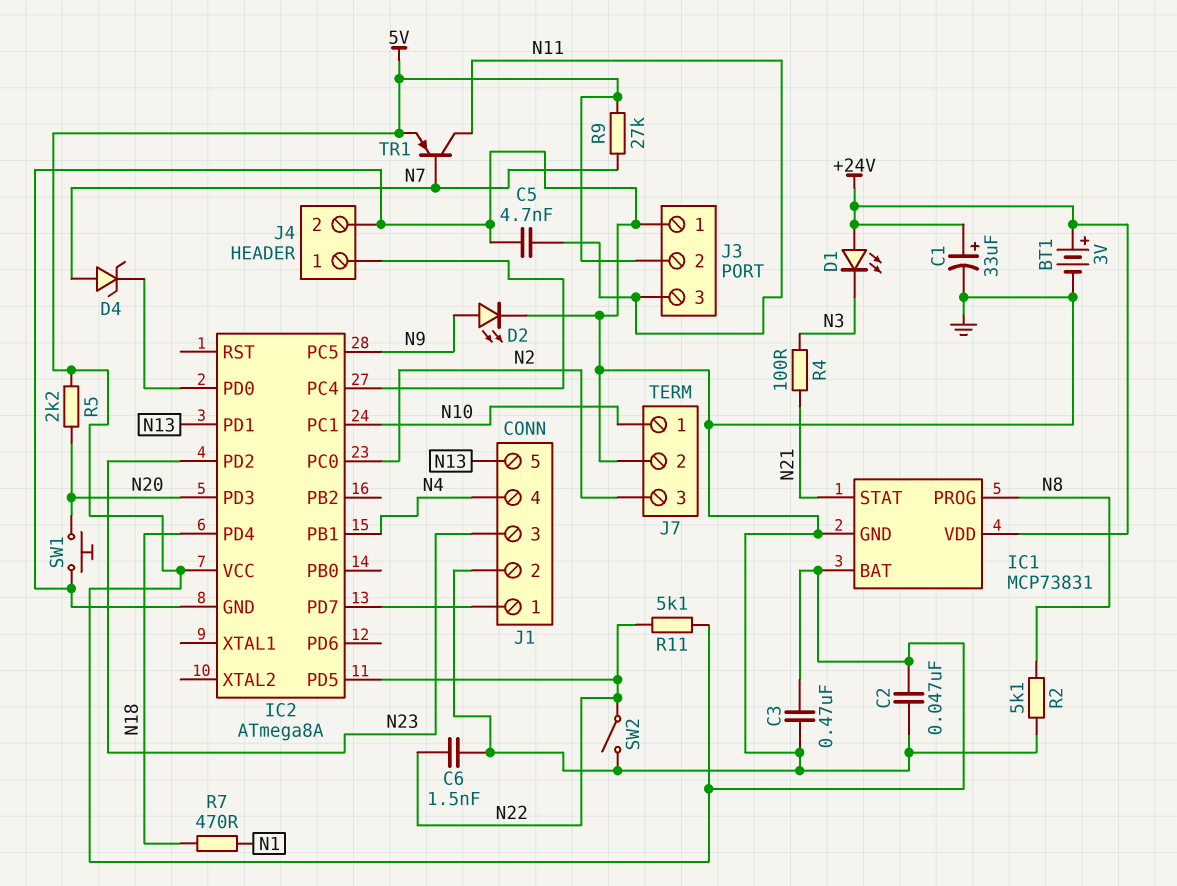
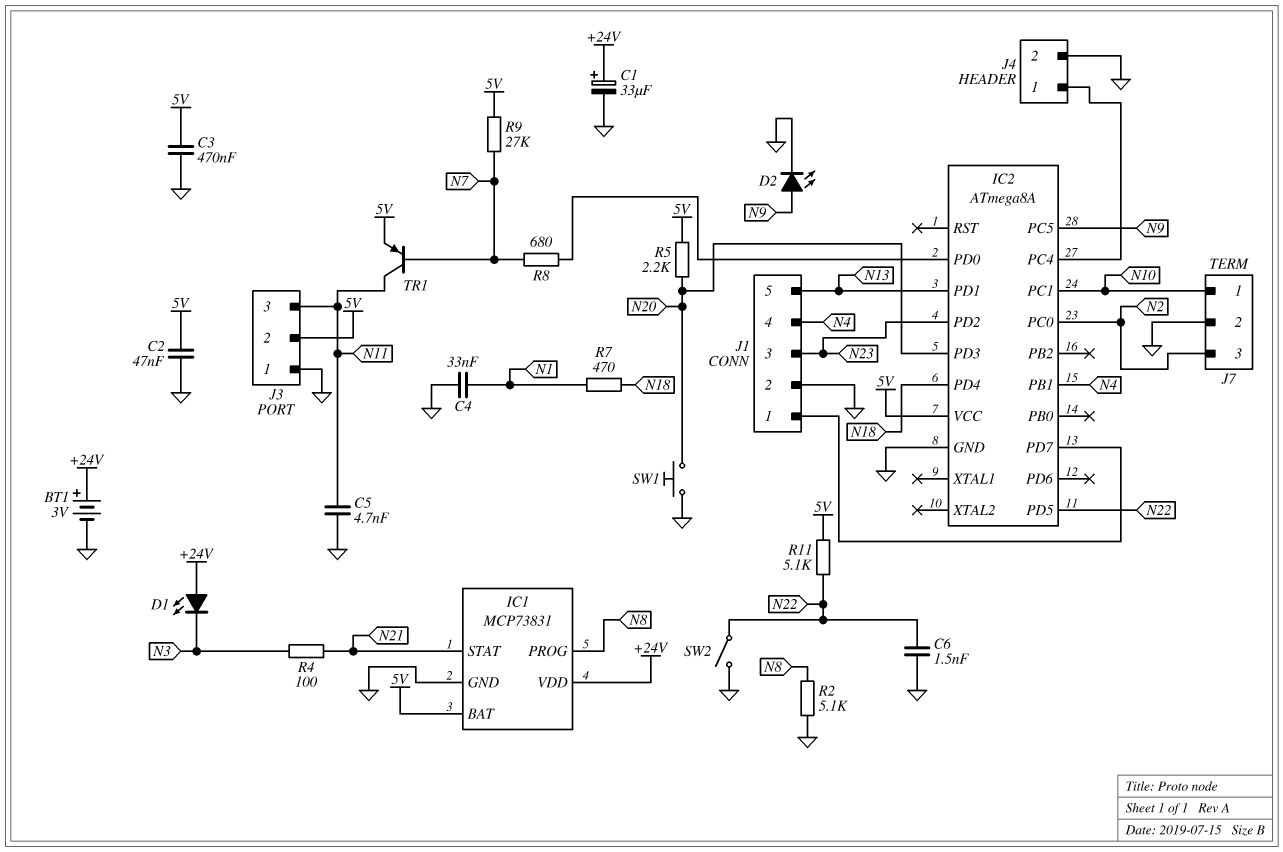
C4: none -> 33nF (GND, N1)
D4: zener (A N7, K IC2/PD0) -> none
R8: none -> 680 (IC2/PD0, N7)

